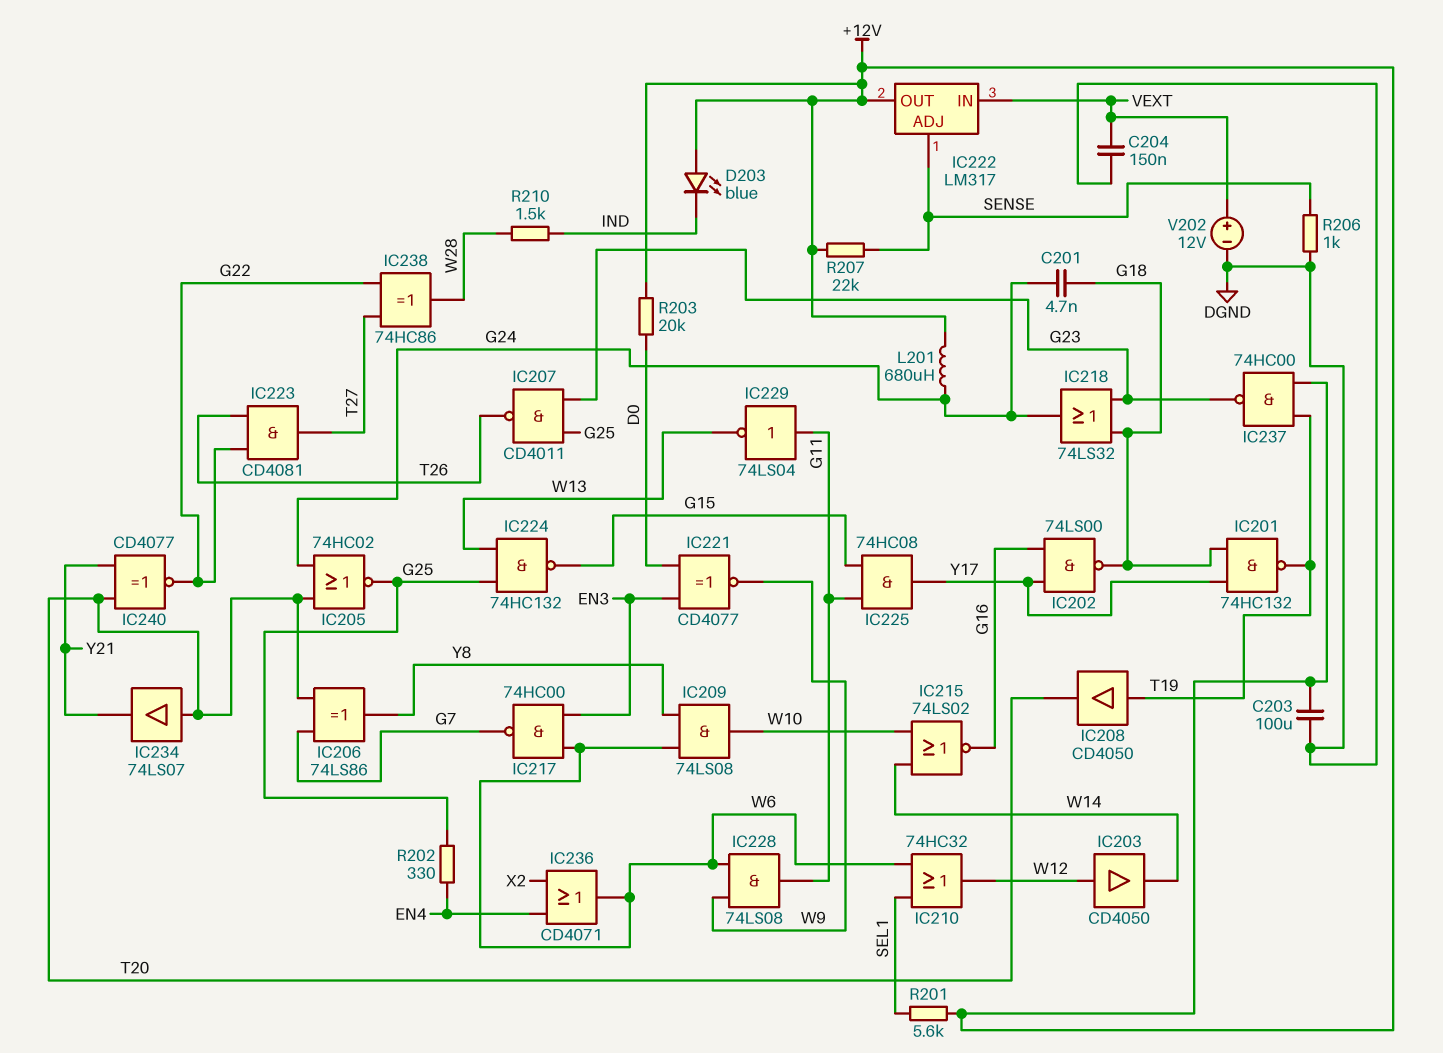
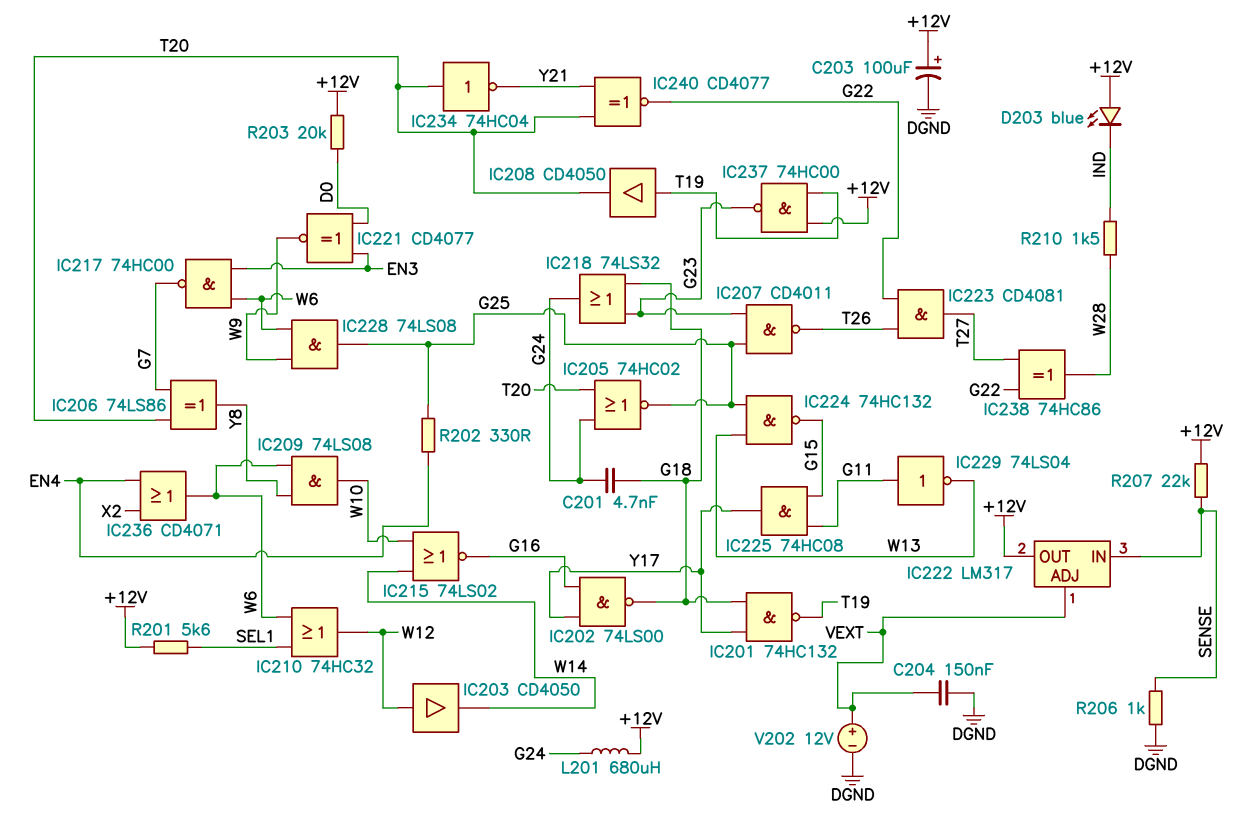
C203: 100uF (+12V, DGND) -> 100uF (plus +12V, minus DGND)
IC222 pin ADJ: SENSE -> VEXT
IC222 pin IN: VEXT -> SENSE
IC228: AND 74LS08 (in W6, in W9, out G11) -> AND 74LS08 (in W6, in W9, out G25)
IC234: buffer 74LS07 (in T20, out Y21) -> NOT 74HC04 (in T20, out Y21)

